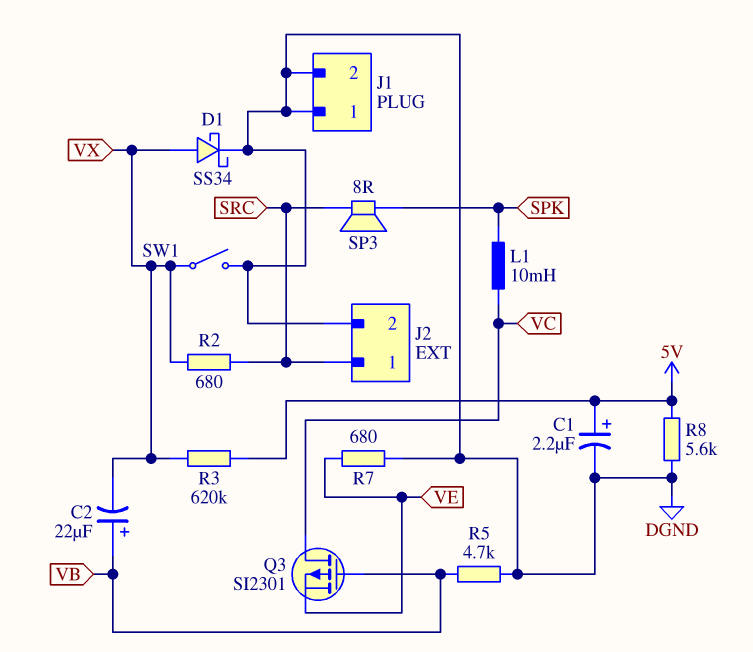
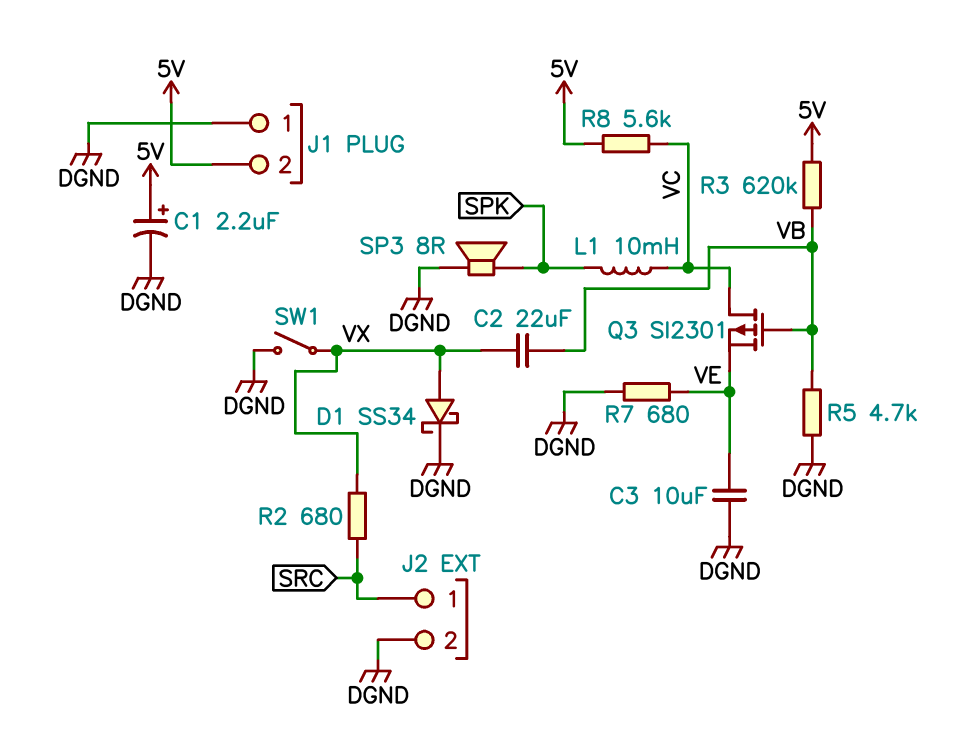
C2: 22uF (plus VB, minus VX) -> 22uF (VB, VX)
C3: none -> 10uF (DGND, VE)
J1 pin 2: DGND -> 5V
R3: 620k (5V, VX) -> 620k (5V, VB)
R8: 5.6k (5V, DGND) -> 5.6k (5V, VC)
SP3: speaker 8R (SPK, SRC) -> speaker 8R (DGND, SPK)

